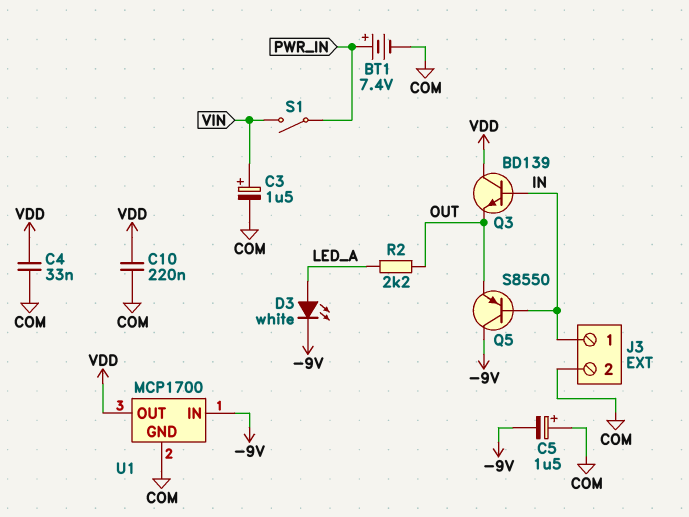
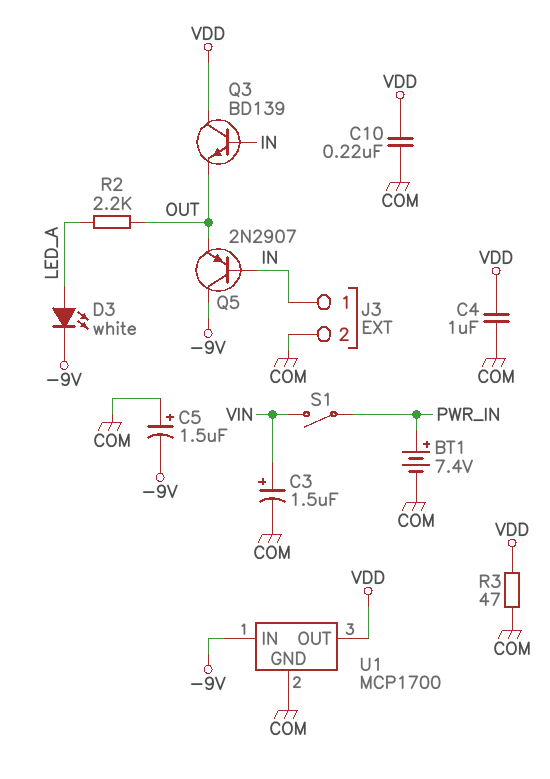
C4: 33nF (COM, VDD) -> 1uF (COM, VDD)
Q5: PNP S8550 (B IN, C -9V, E OUT) -> PNP 2N2907 (B IN, C -9V, E OUT)
R3: none -> 47 (COM, VDD)

